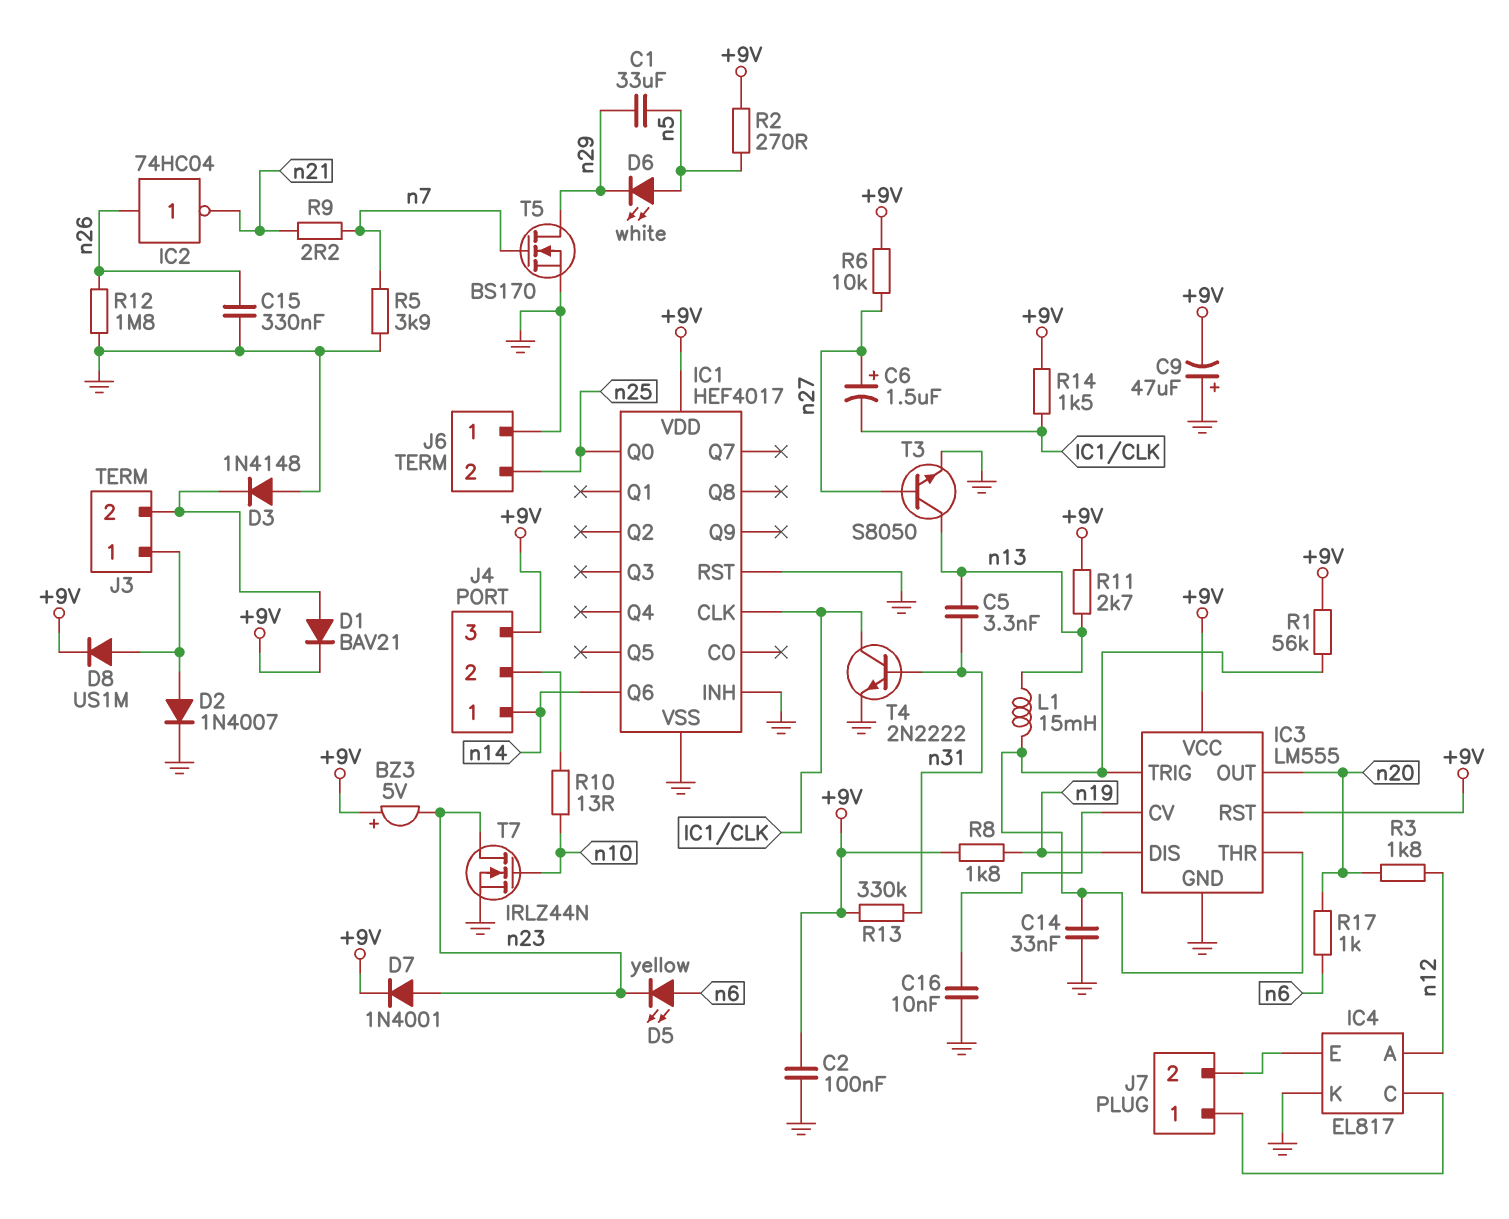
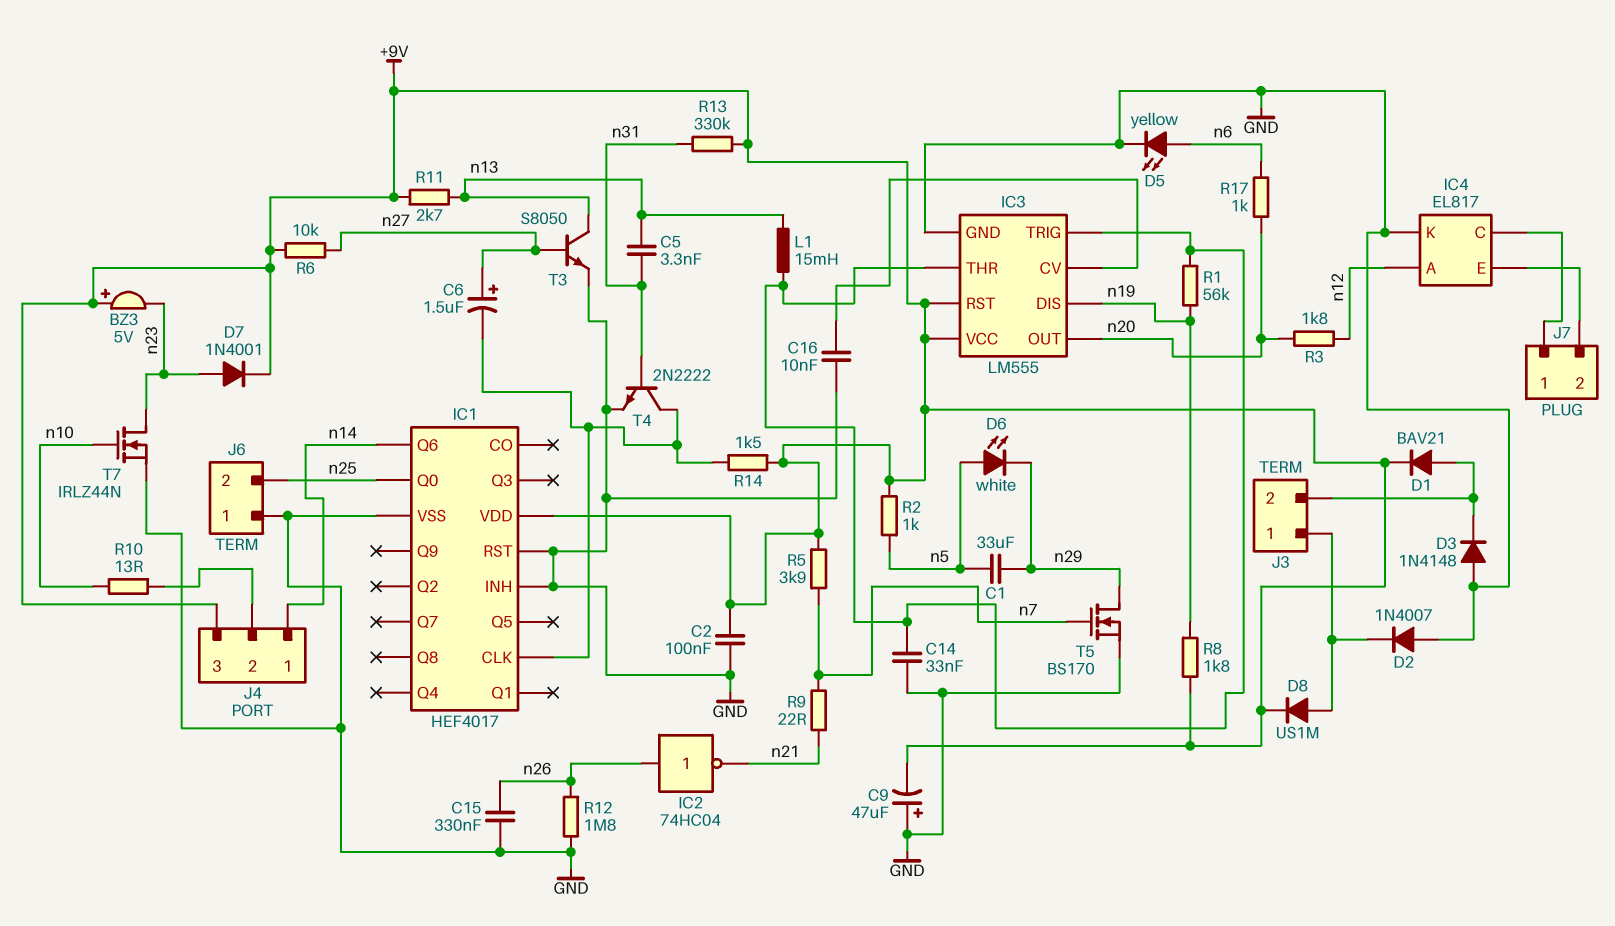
D2: diode 1N4007 (A J3/1, K GND) -> diode 1N4007 (A GND, K J3/1)
D5: LED yellow (A n6, K n23) -> LED yellow (A n6, K GND)
R1: 56k (+9V, IC3/THR) -> 56k (IC3/THR, n19)
R2: 270 (+9V, n5) -> 1k (+9V, n5)
R5: 3.9k (GND, n7) -> 3.9k (+9V, n7)
R9: 2.2 (n7, n21) -> 22 (n7, n21)

